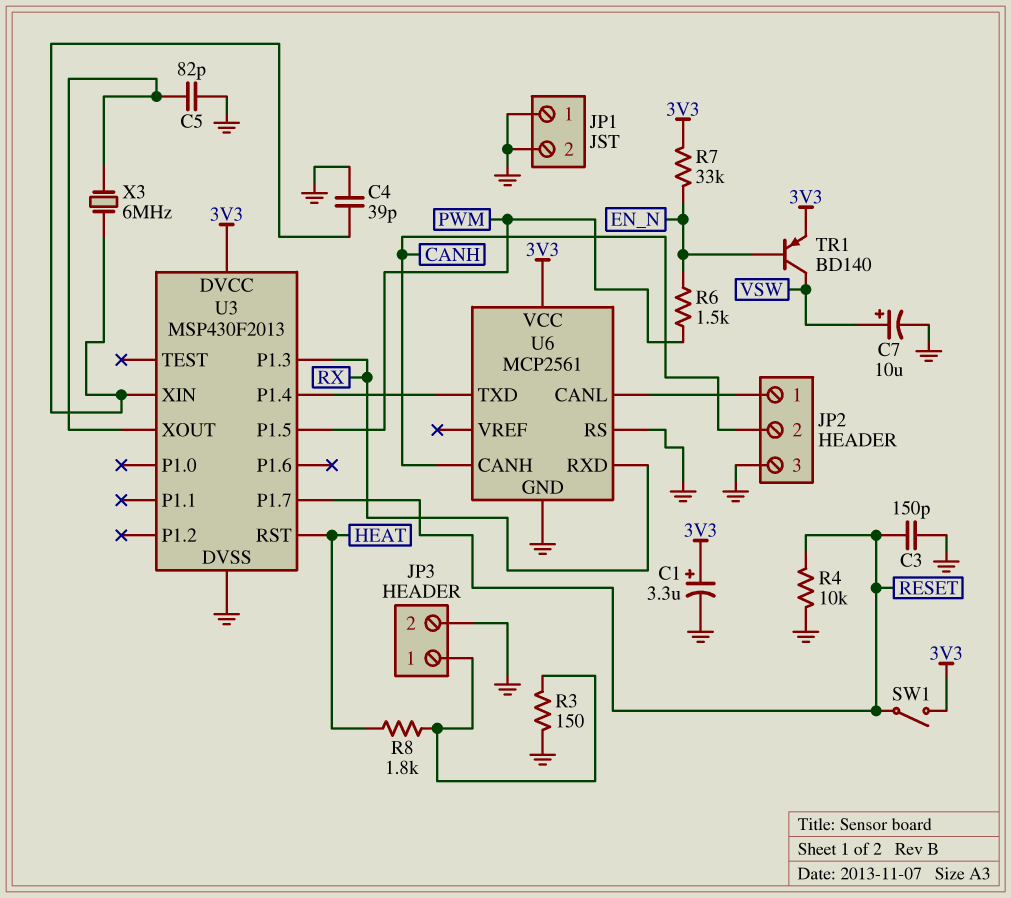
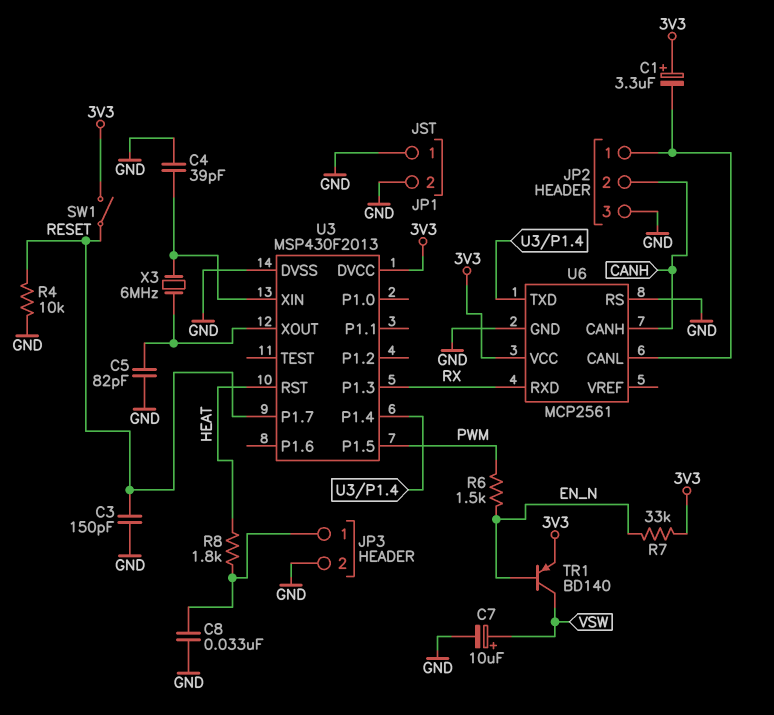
C1: 3.3uF (plus 3V3, minus GND) -> 3.3uF (plus 3V3, minus JP2/1)
C8: none -> 33nF (GND, JP3/1)
R3: 150 (GND, JP3/1) -> none

